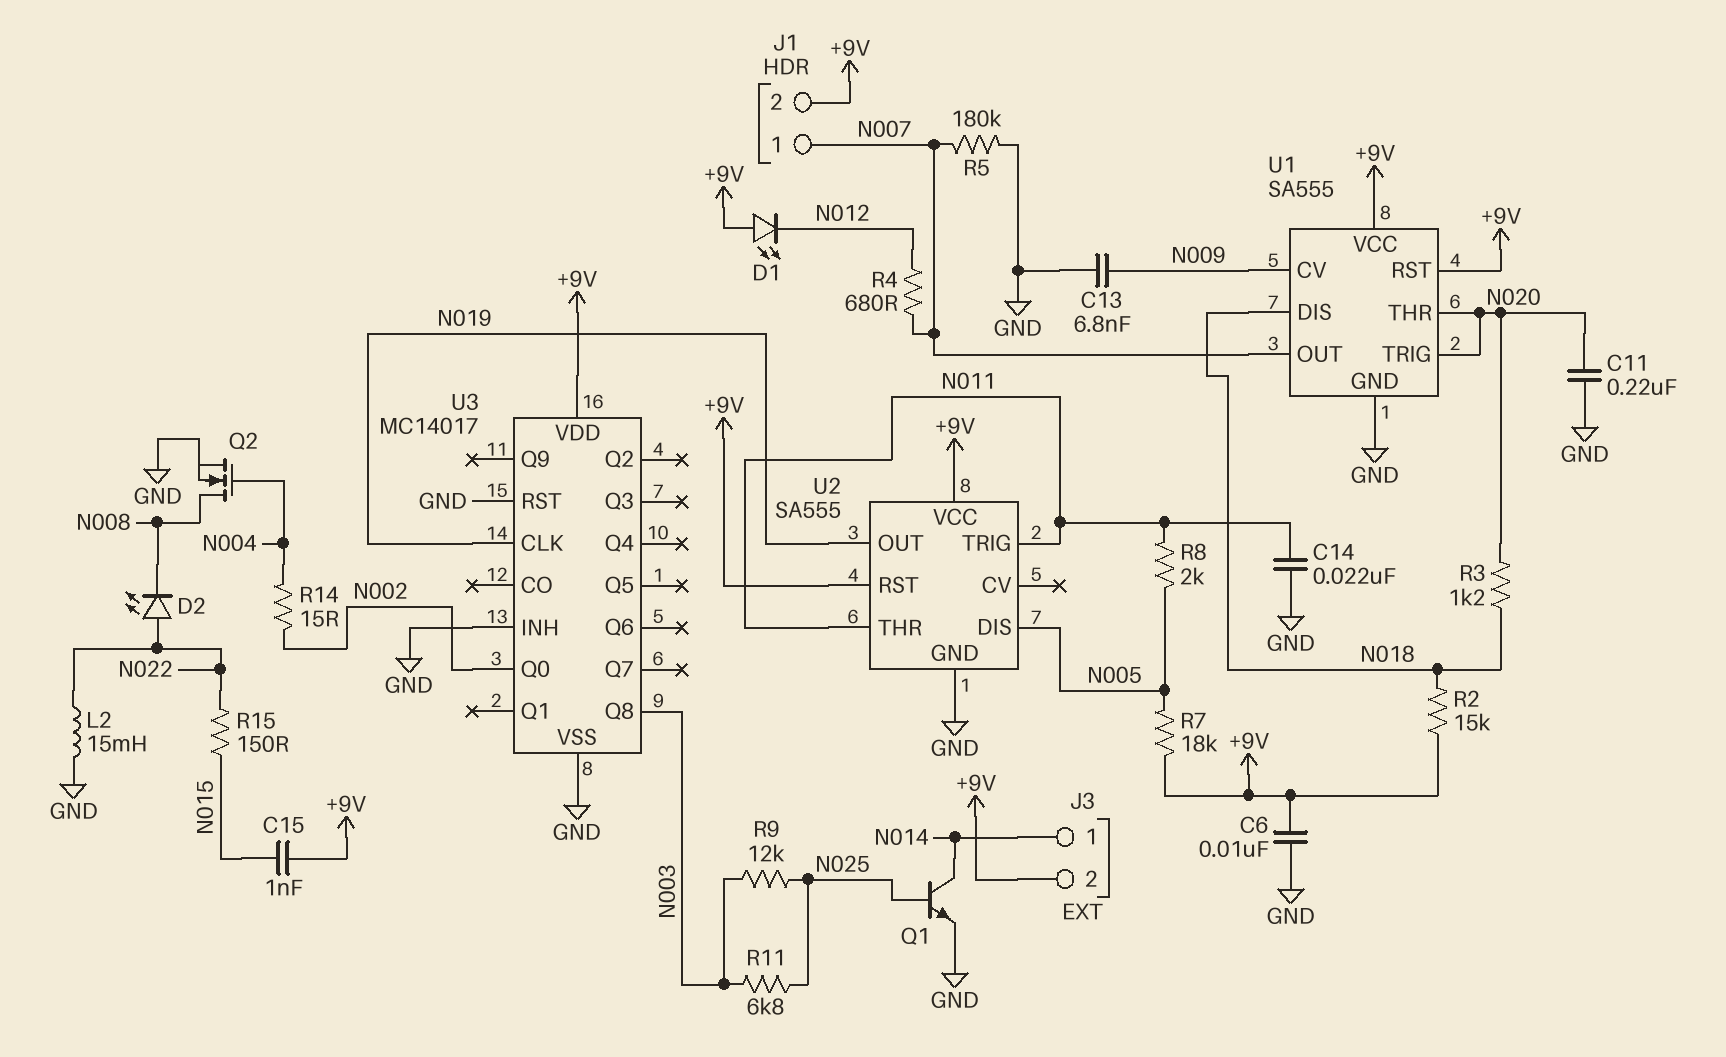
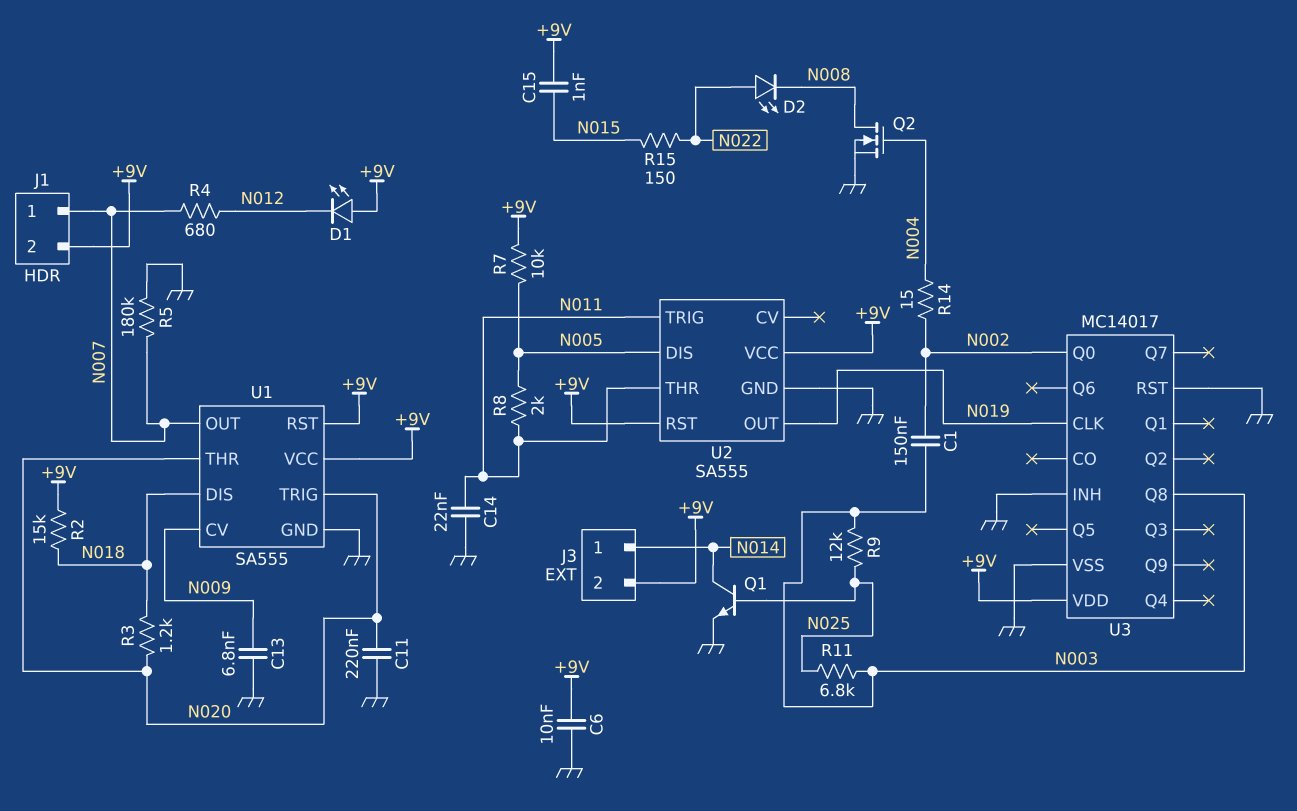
C1: none -> 150nF (N002, N003)
L2: 15mH (GND, N022) -> none
R7: 18k (+9V, N005) -> 10k (+9V, N005)

